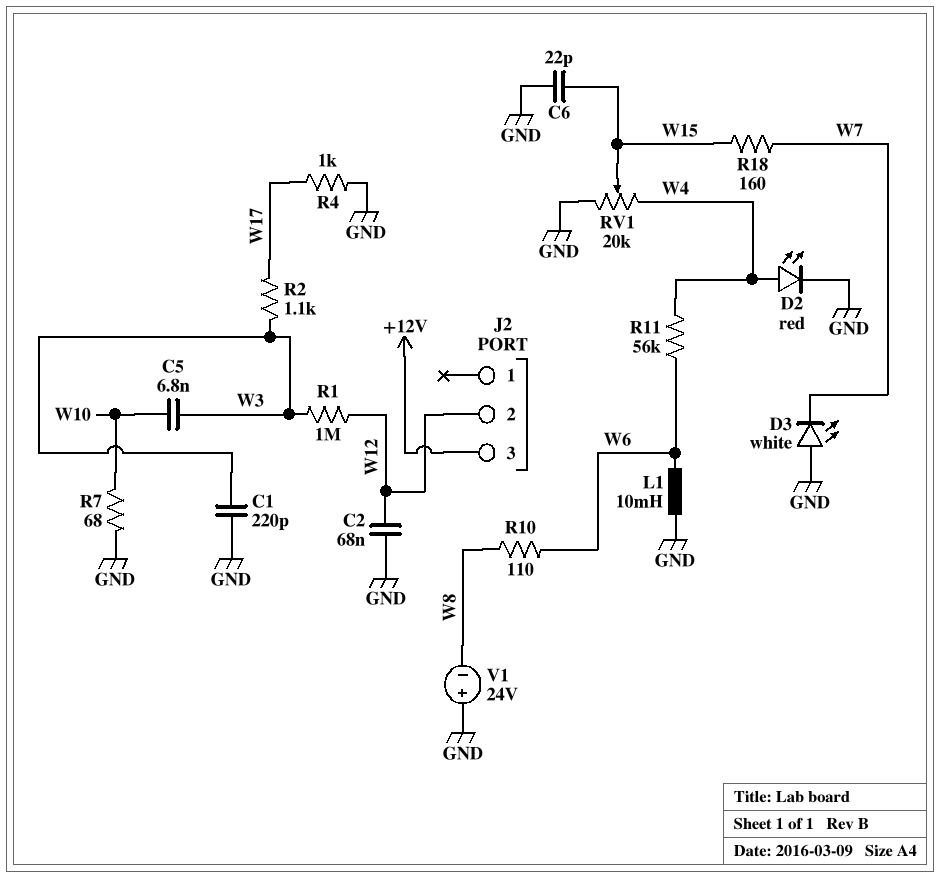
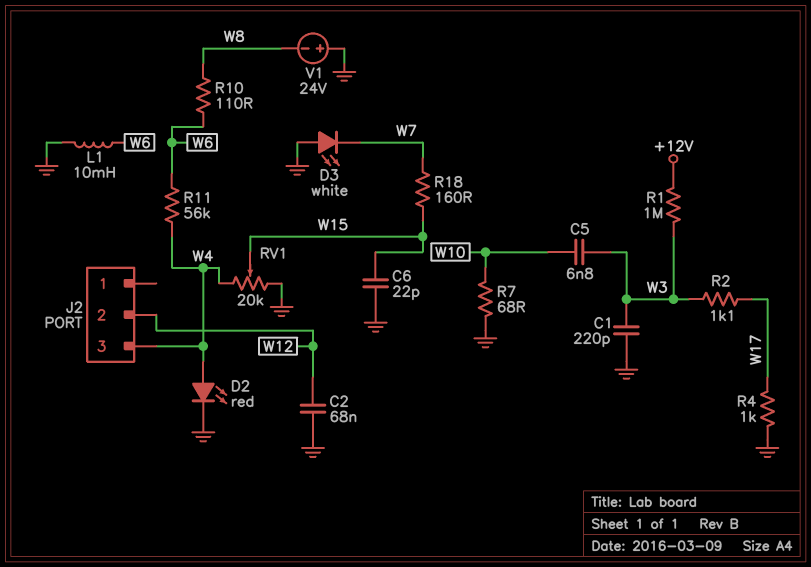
J2 pin 3: +12V -> W4
R1: 1M (W3, W12) -> 1M (+12V, W3)

